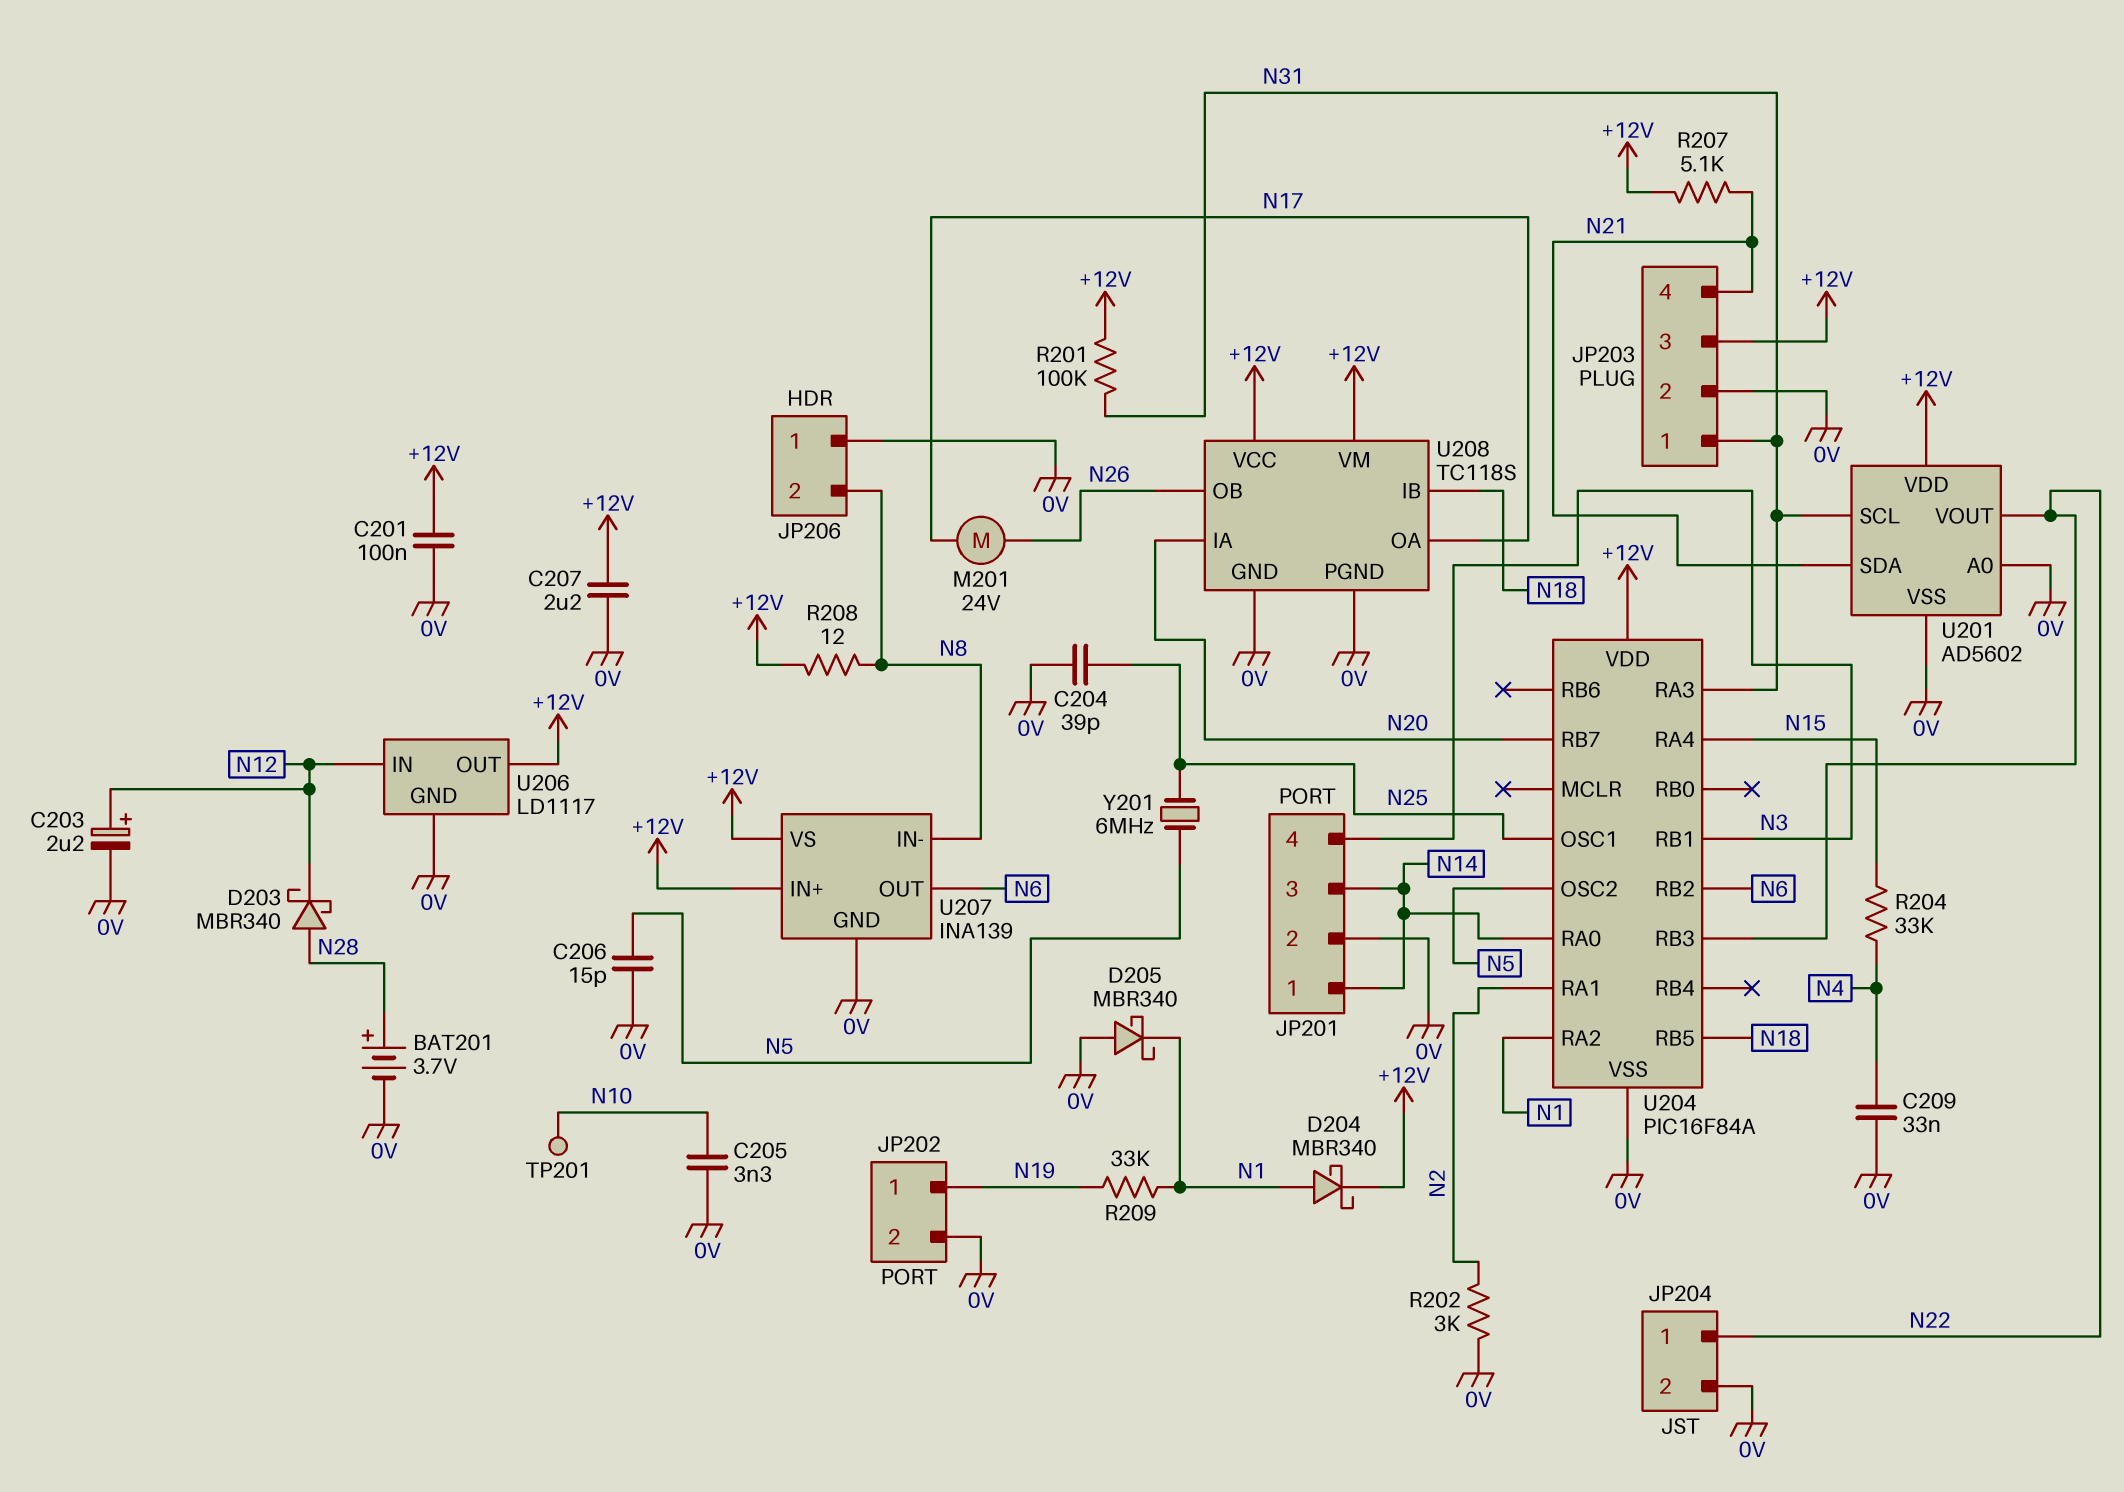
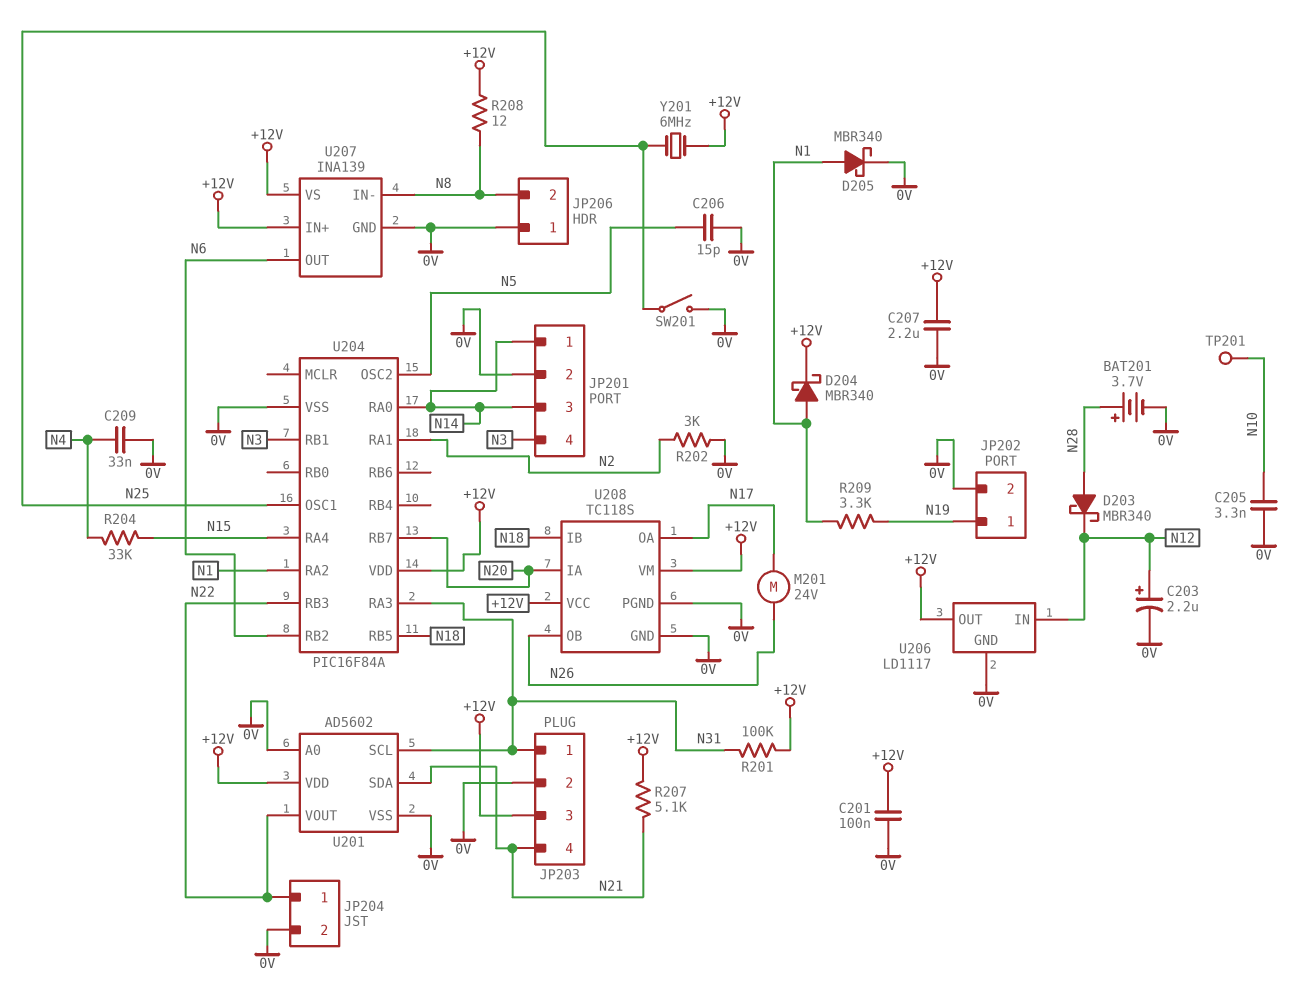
C204: 39pF (0V, N25) -> none
D205: schottky MBR340 (A 0V, K N1) -> schottky MBR340 (A N1, K 0V)
R209: 33k (N1, N19) -> 3.3k (N1, N19)
SW201: none -> switch (0V, N25)
Y201: 6MHz (N5, N25) -> 6MHz (+12V, N25)

